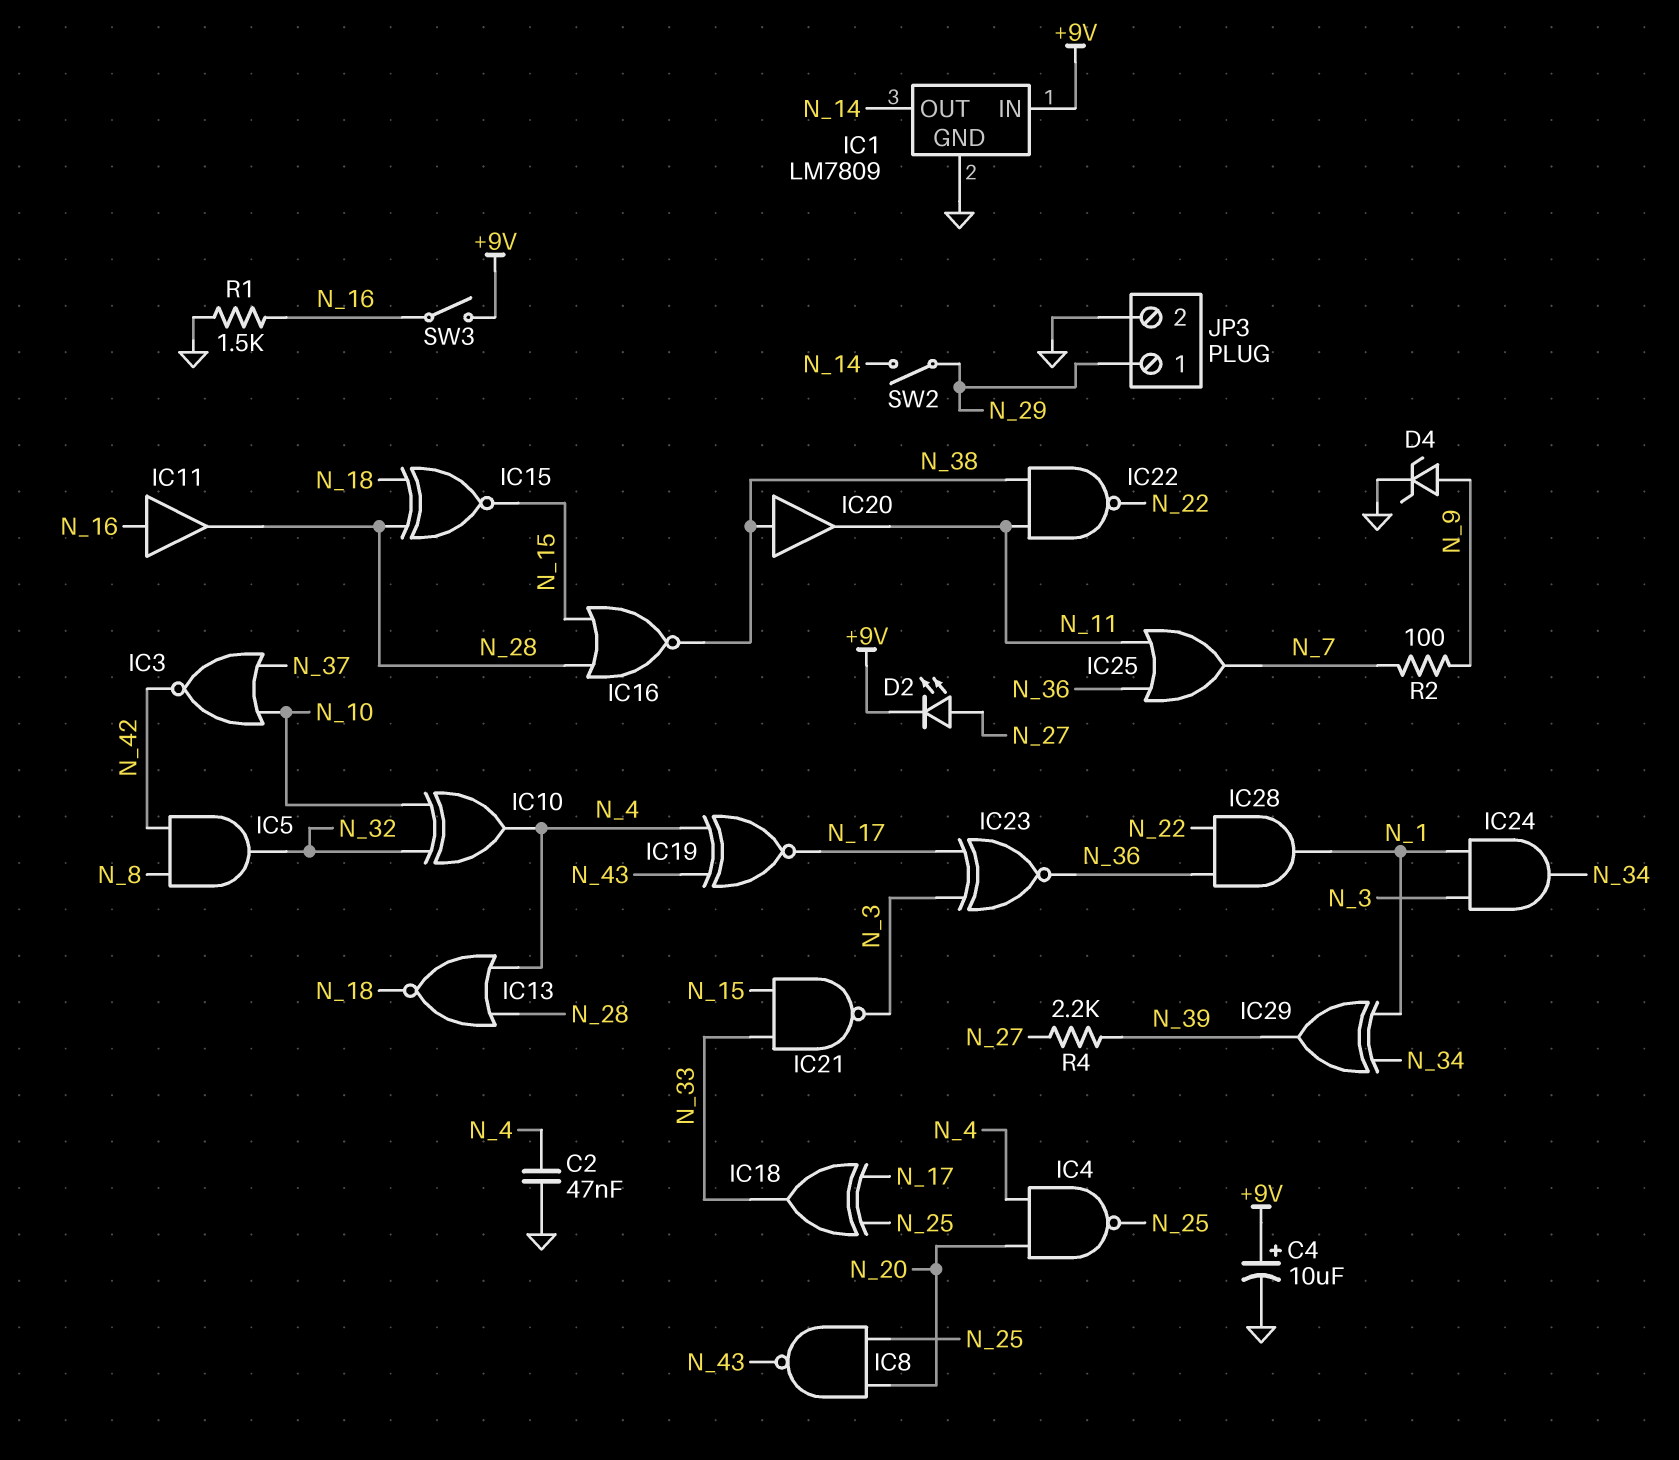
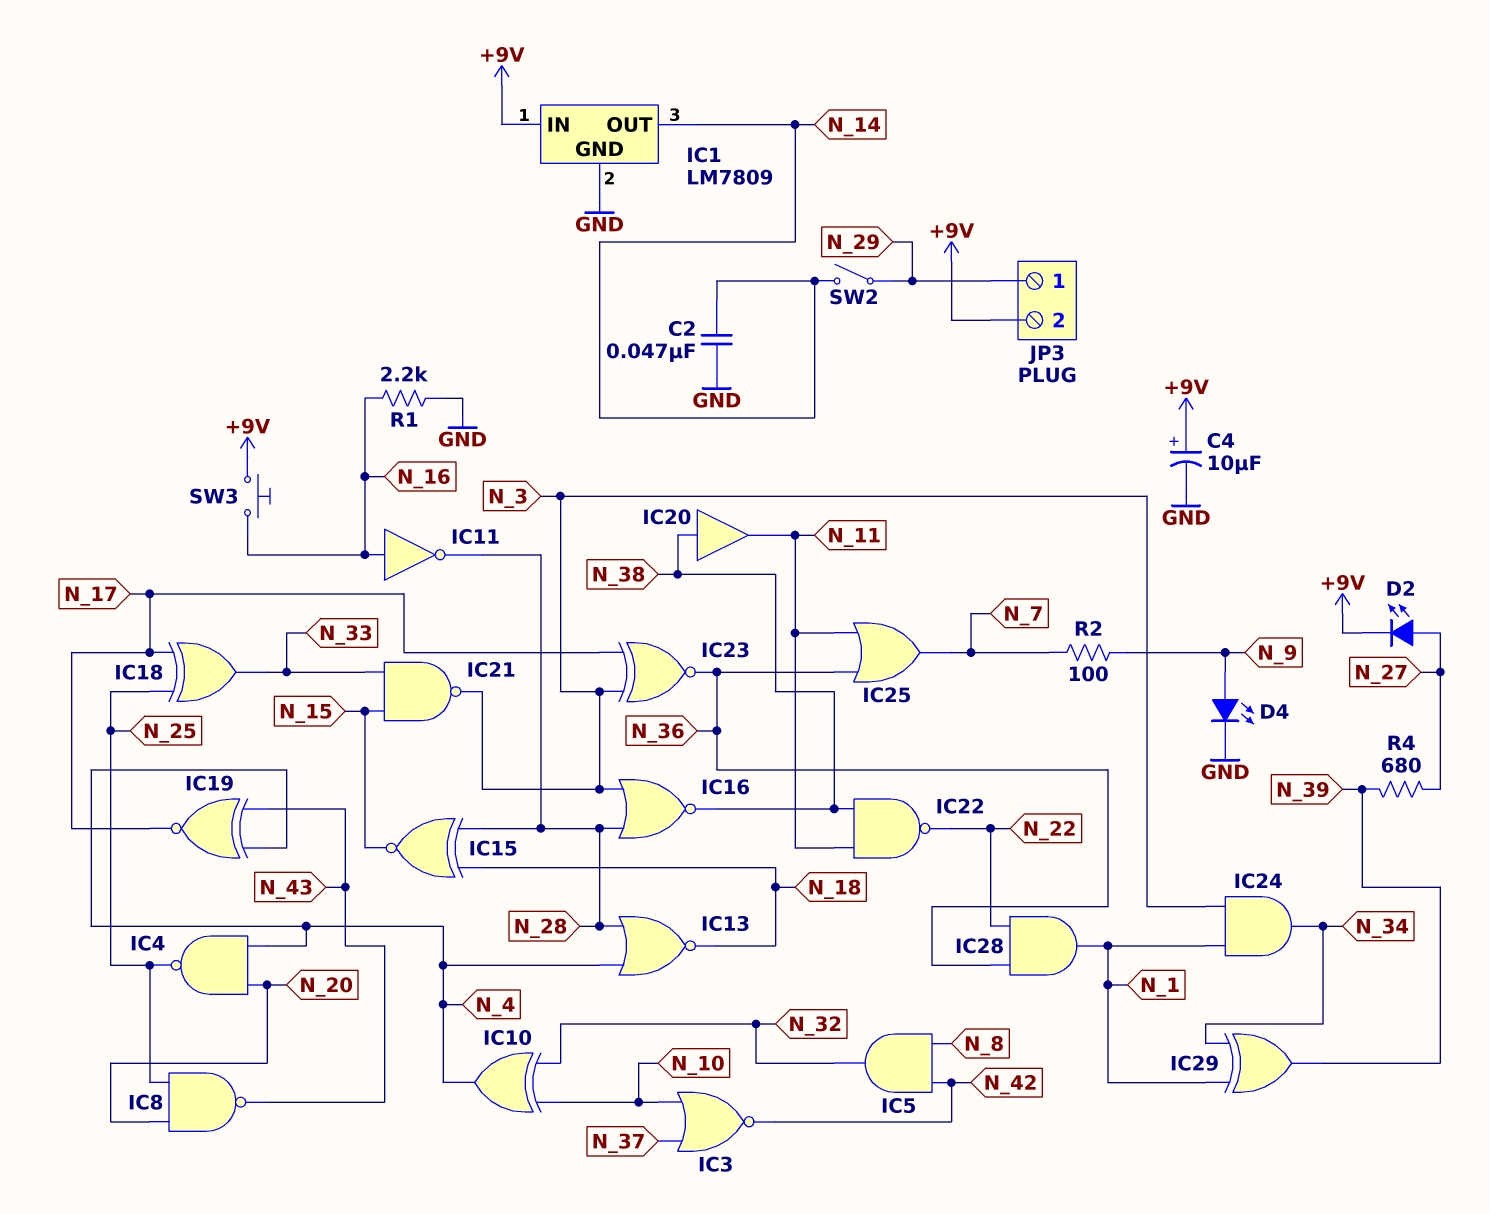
C2: 47nF (GND, N_4) -> 47nF (GND, N_14)
D4: zener (A N_9, K GND) -> LED (A N_9, K GND)
IC11: buffer (in N_16, out N_28) -> NOT (in N_16, out N_28)
IC16: NOR (in N_15, in N_28, out N_38) -> NOR (in N_3, in N_28, out N_38)
JP3 pin 2: GND -> +9V
R1: 1.5k (GND, N_16) -> 2.2k (GND, N_16)
R4: 2.2k (N_27, N_39) -> 680 (N_27, N_39)
SW3: switch (+9V, N_16) -> button (+9V, N_16)

